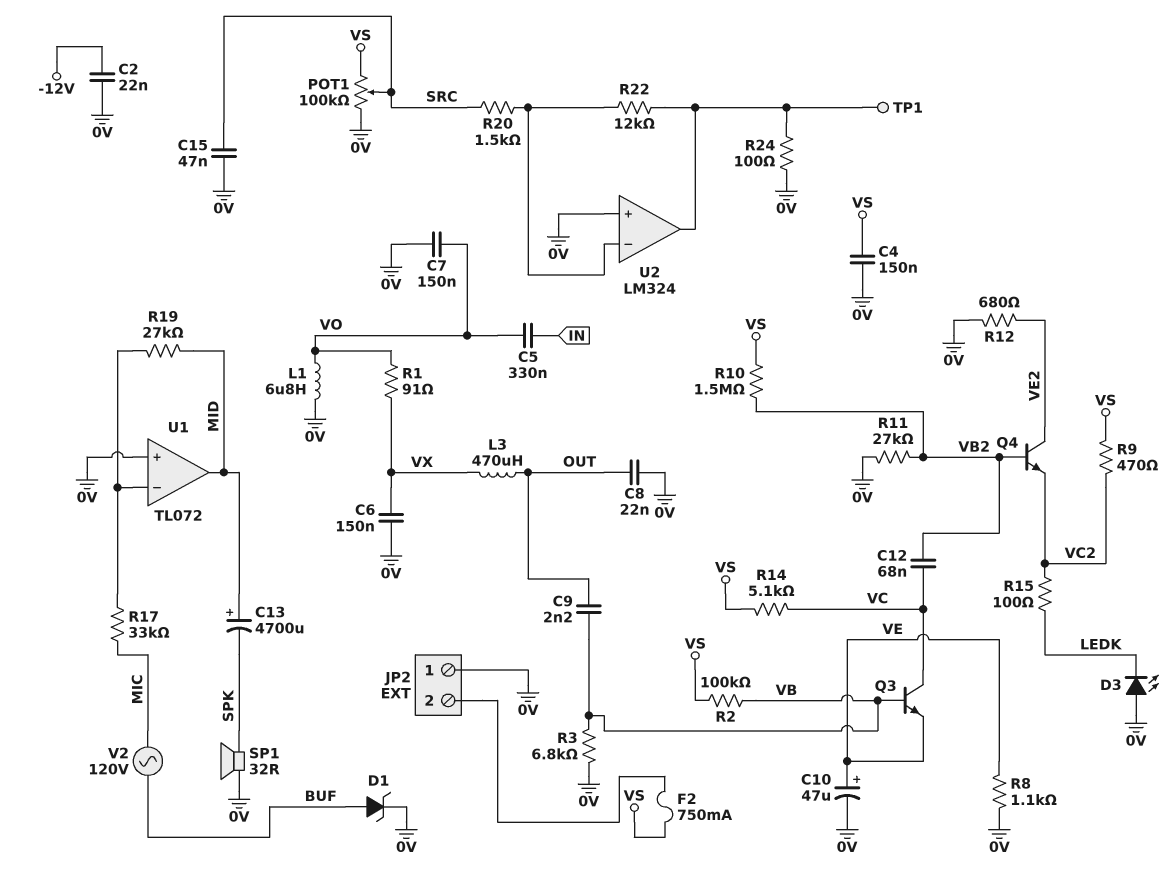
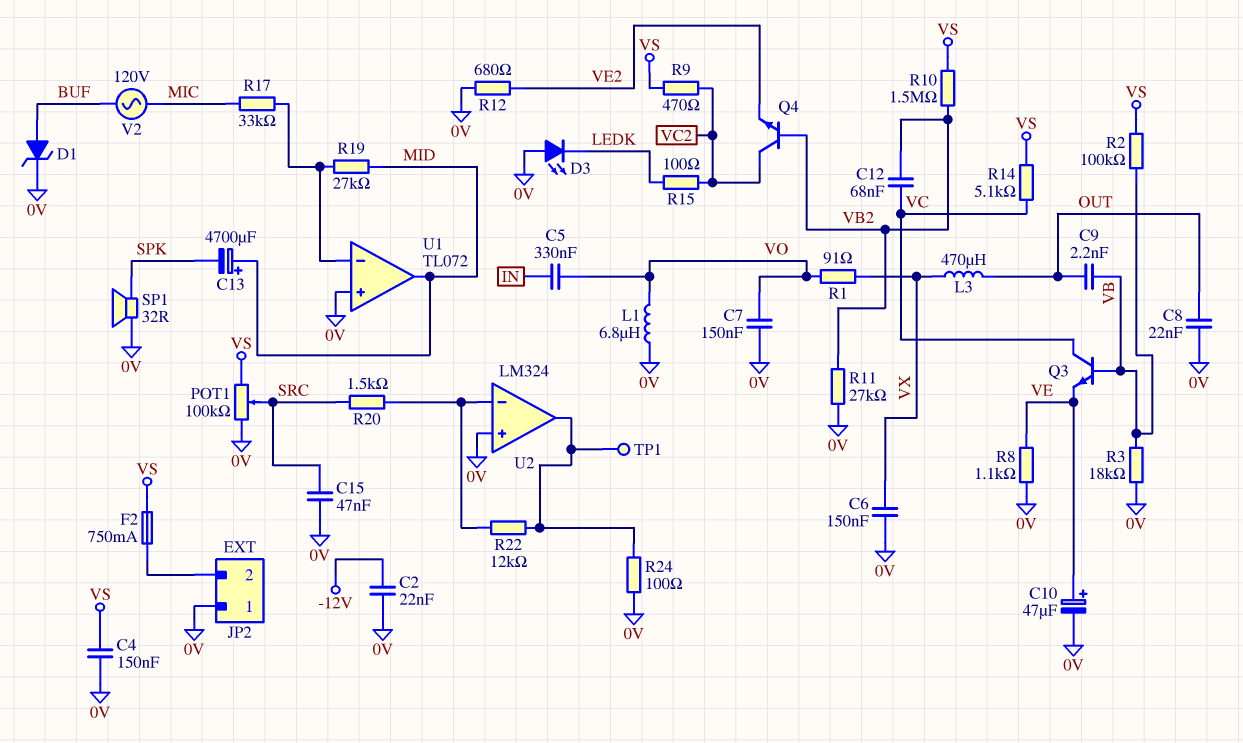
Q4: NPN (B VB2, C VE2, E VC2) -> NPN (B VB2, C VC2, E VE2)
R3: 6.8k (0V, VB) -> 18k (0V, VB)

